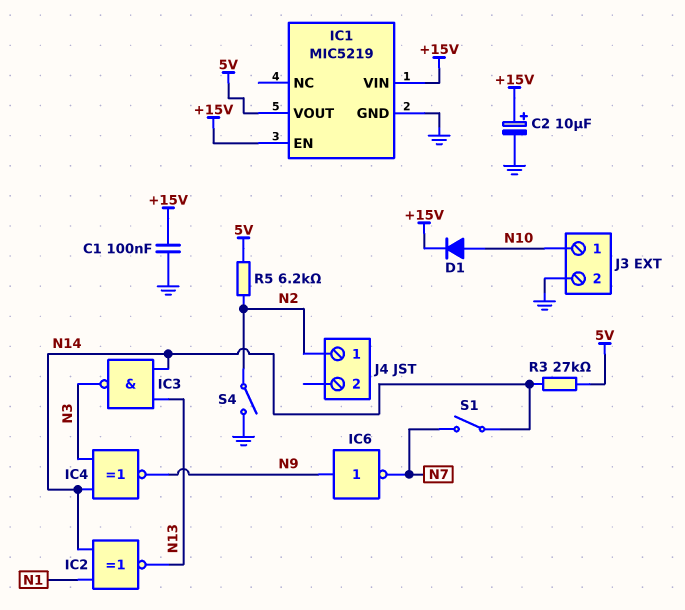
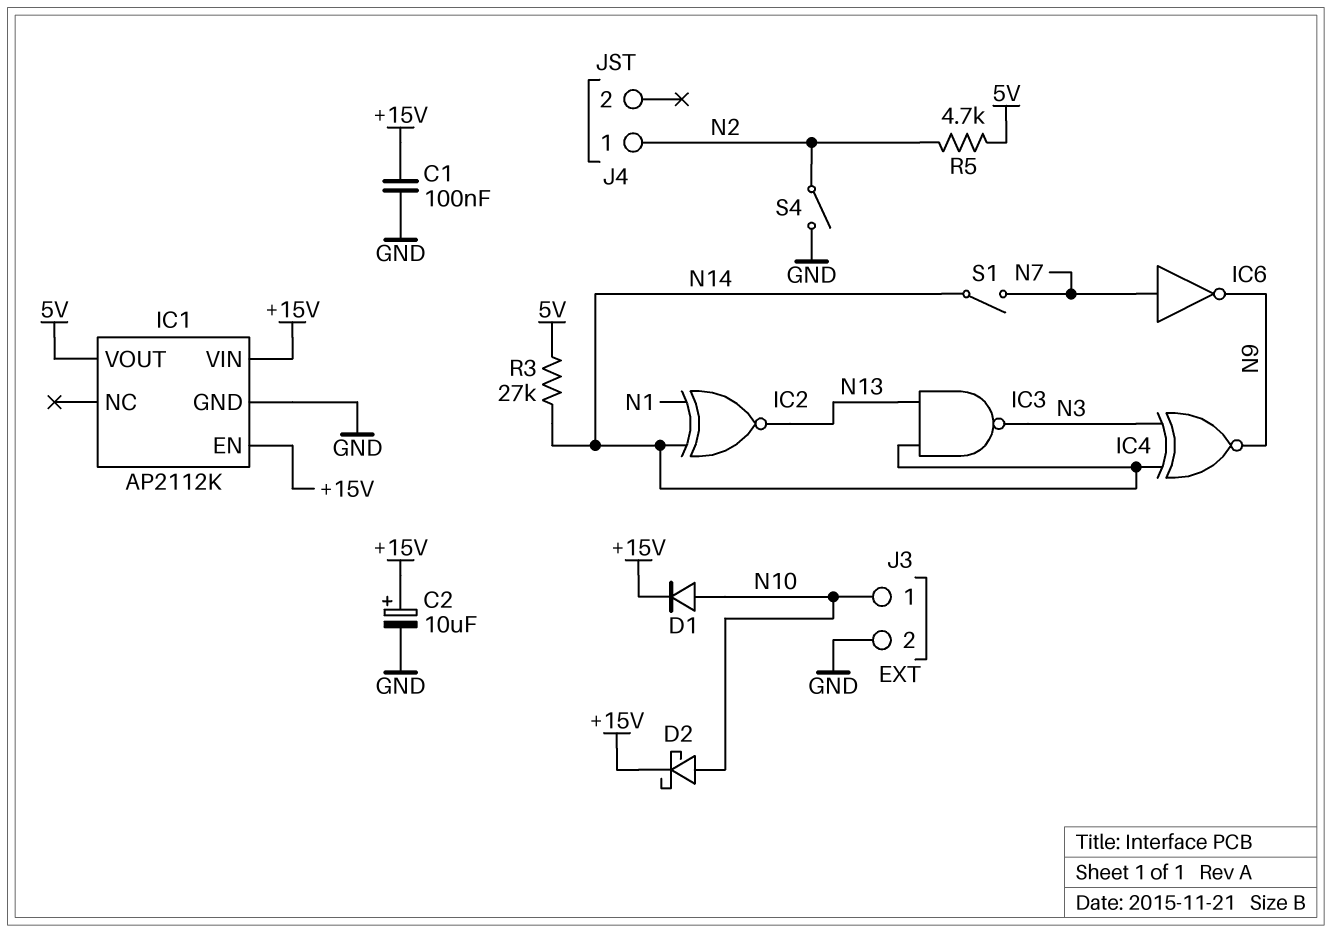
D2: none -> schottky (A N10, K +15V)
IC1: MIC5219 -> AP2112K
IC6: NOT (in N9, out N7) -> NOT (in N7, out N9)
R5: 6.2k (5V, N2) -> 4.7k (5V, N2)

